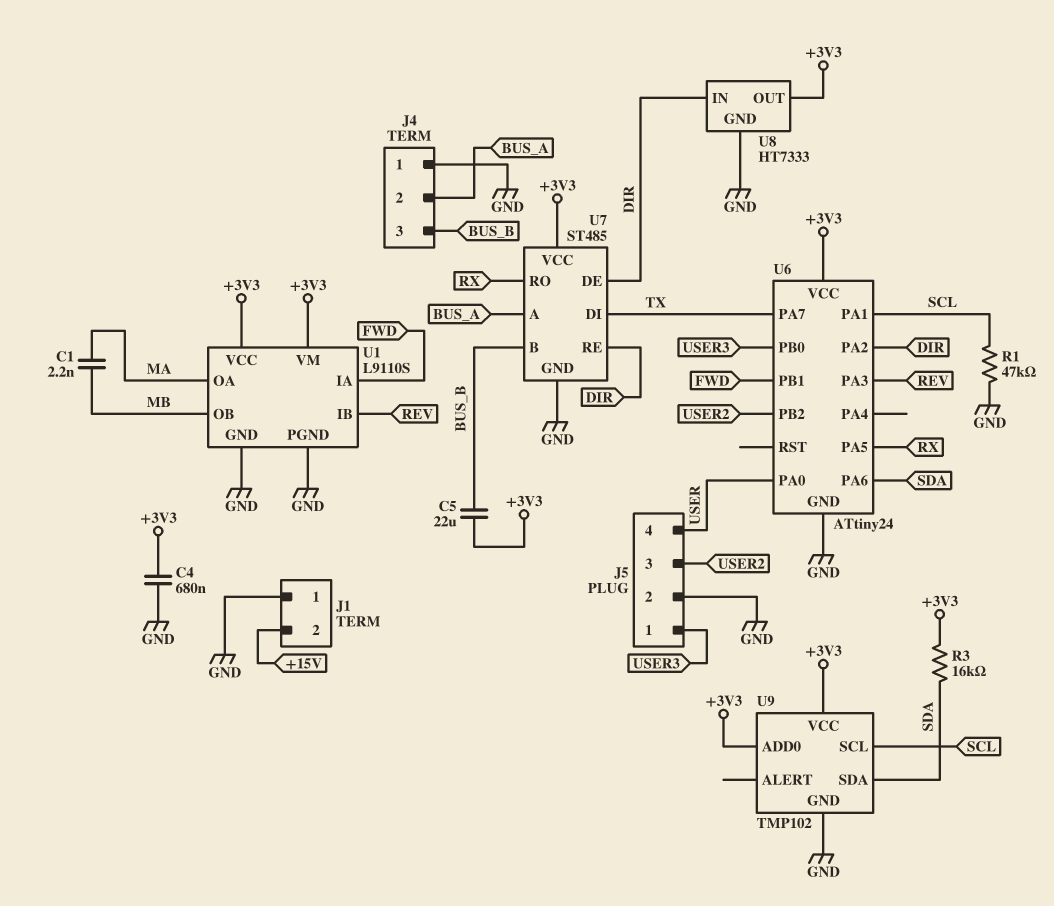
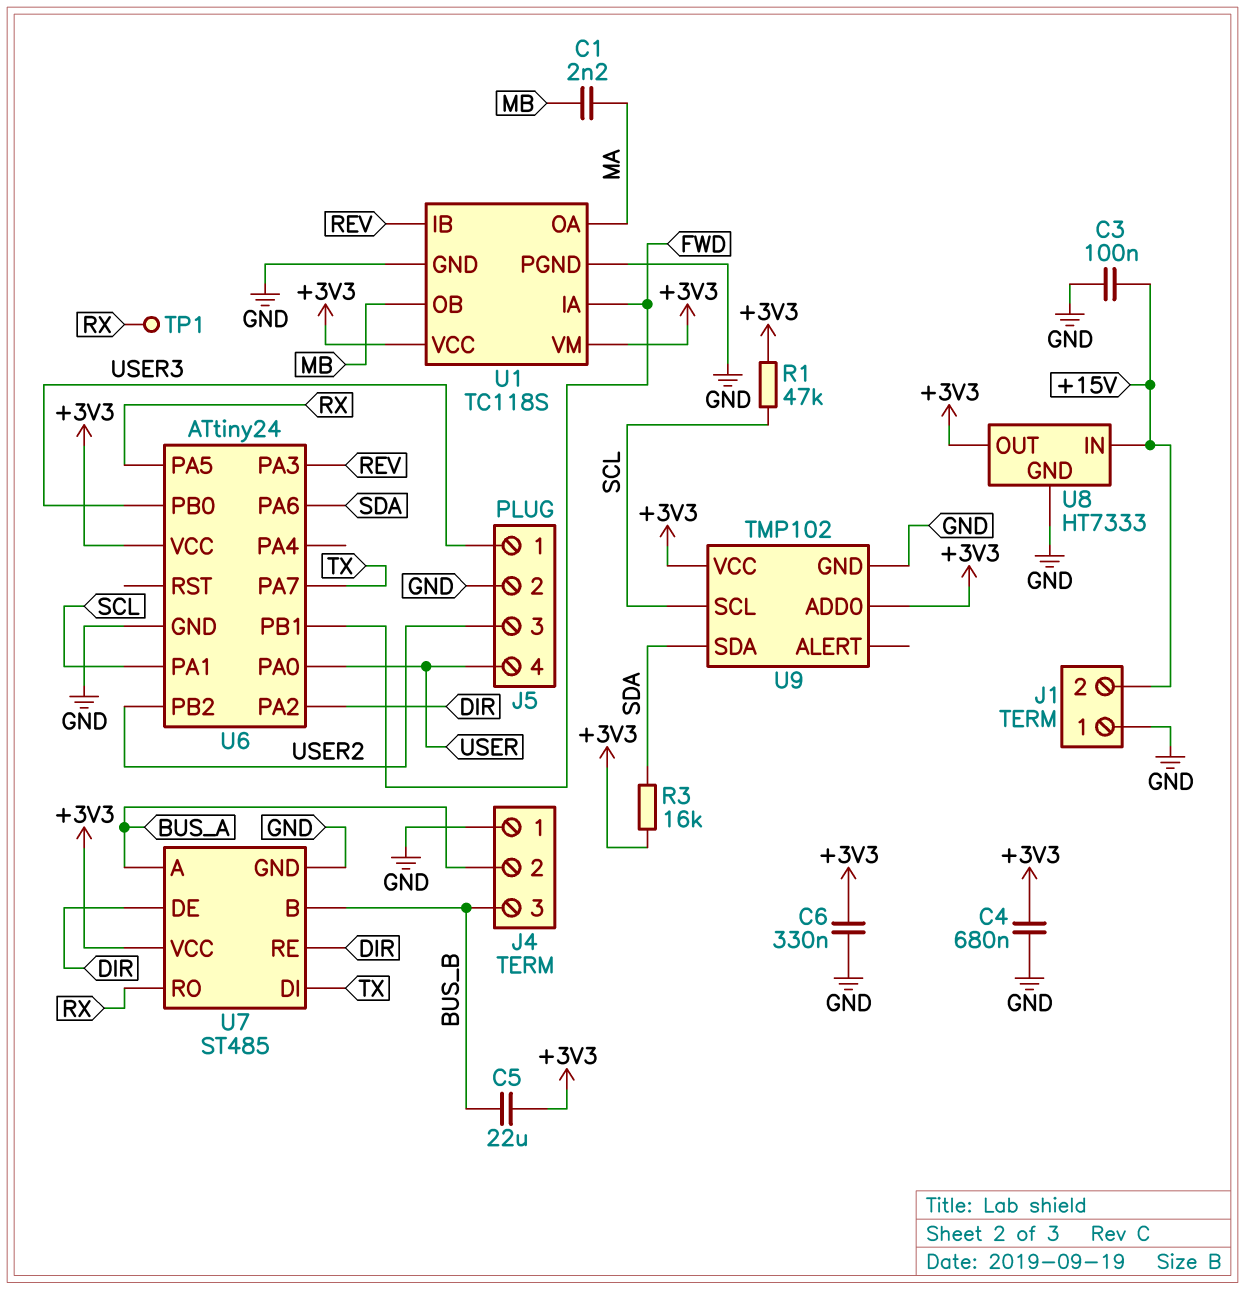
C3: none -> 100nF (+15V, GND)
C6: none -> 330nF (+3V3, GND)
R1: 47k (GND, SCL) -> 47k (+3V3, SCL)
TP1: none -> test point (RX)
U1: L9110S -> TC118S
U8 pin IN: DIR -> +15V

